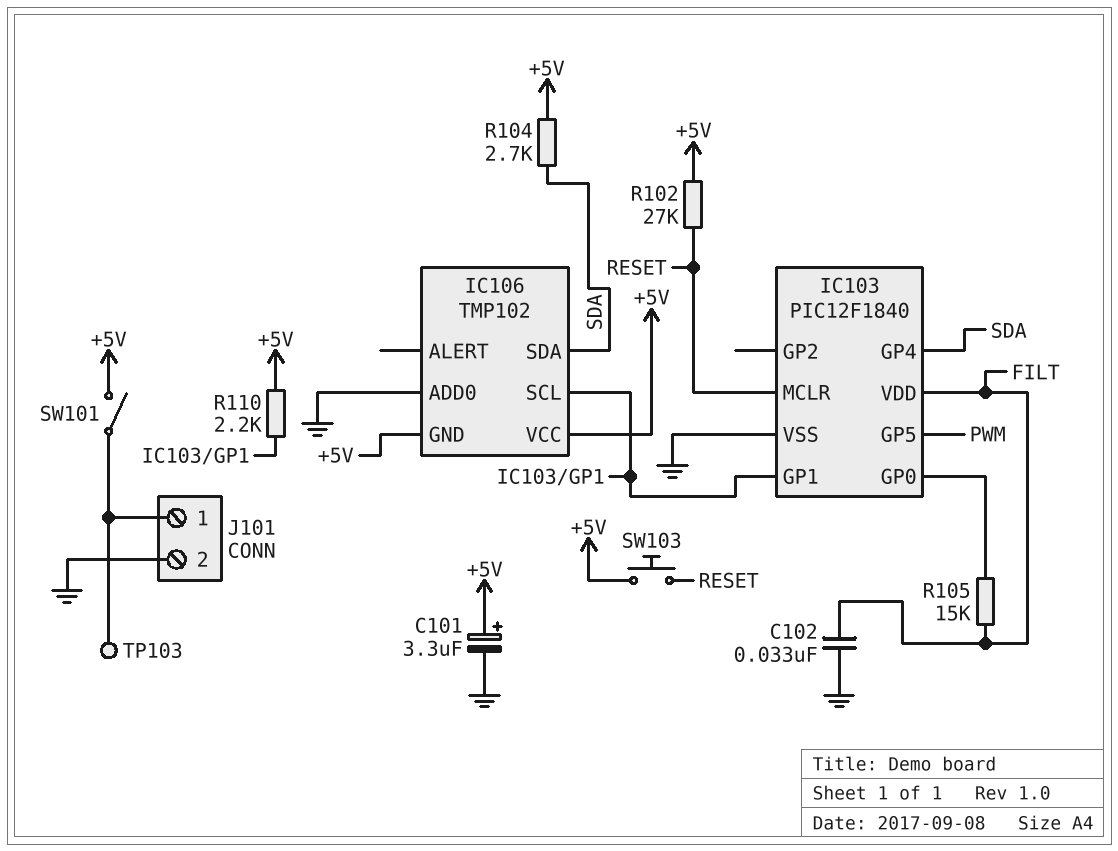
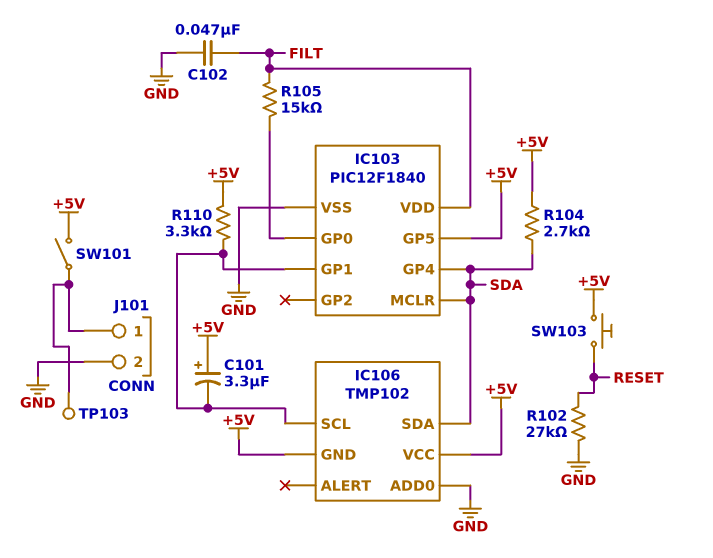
C101: 3.3uF (plus +5V, minus GND) -> 3.3uF (plus +5V, minus IC103/GP1)
C102: 33nF (FILT, GND) -> 47nF (FILT, GND)
IC103 pin GP5: PWM -> +5V
IC103 pin MCLR: RESET -> SDA
R102: 27k (+5V, RESET) -> 27k (GND, RESET)
R110: 2.2k (+5V, IC103/GP1) -> 3.3k (+5V, IC103/GP1)

